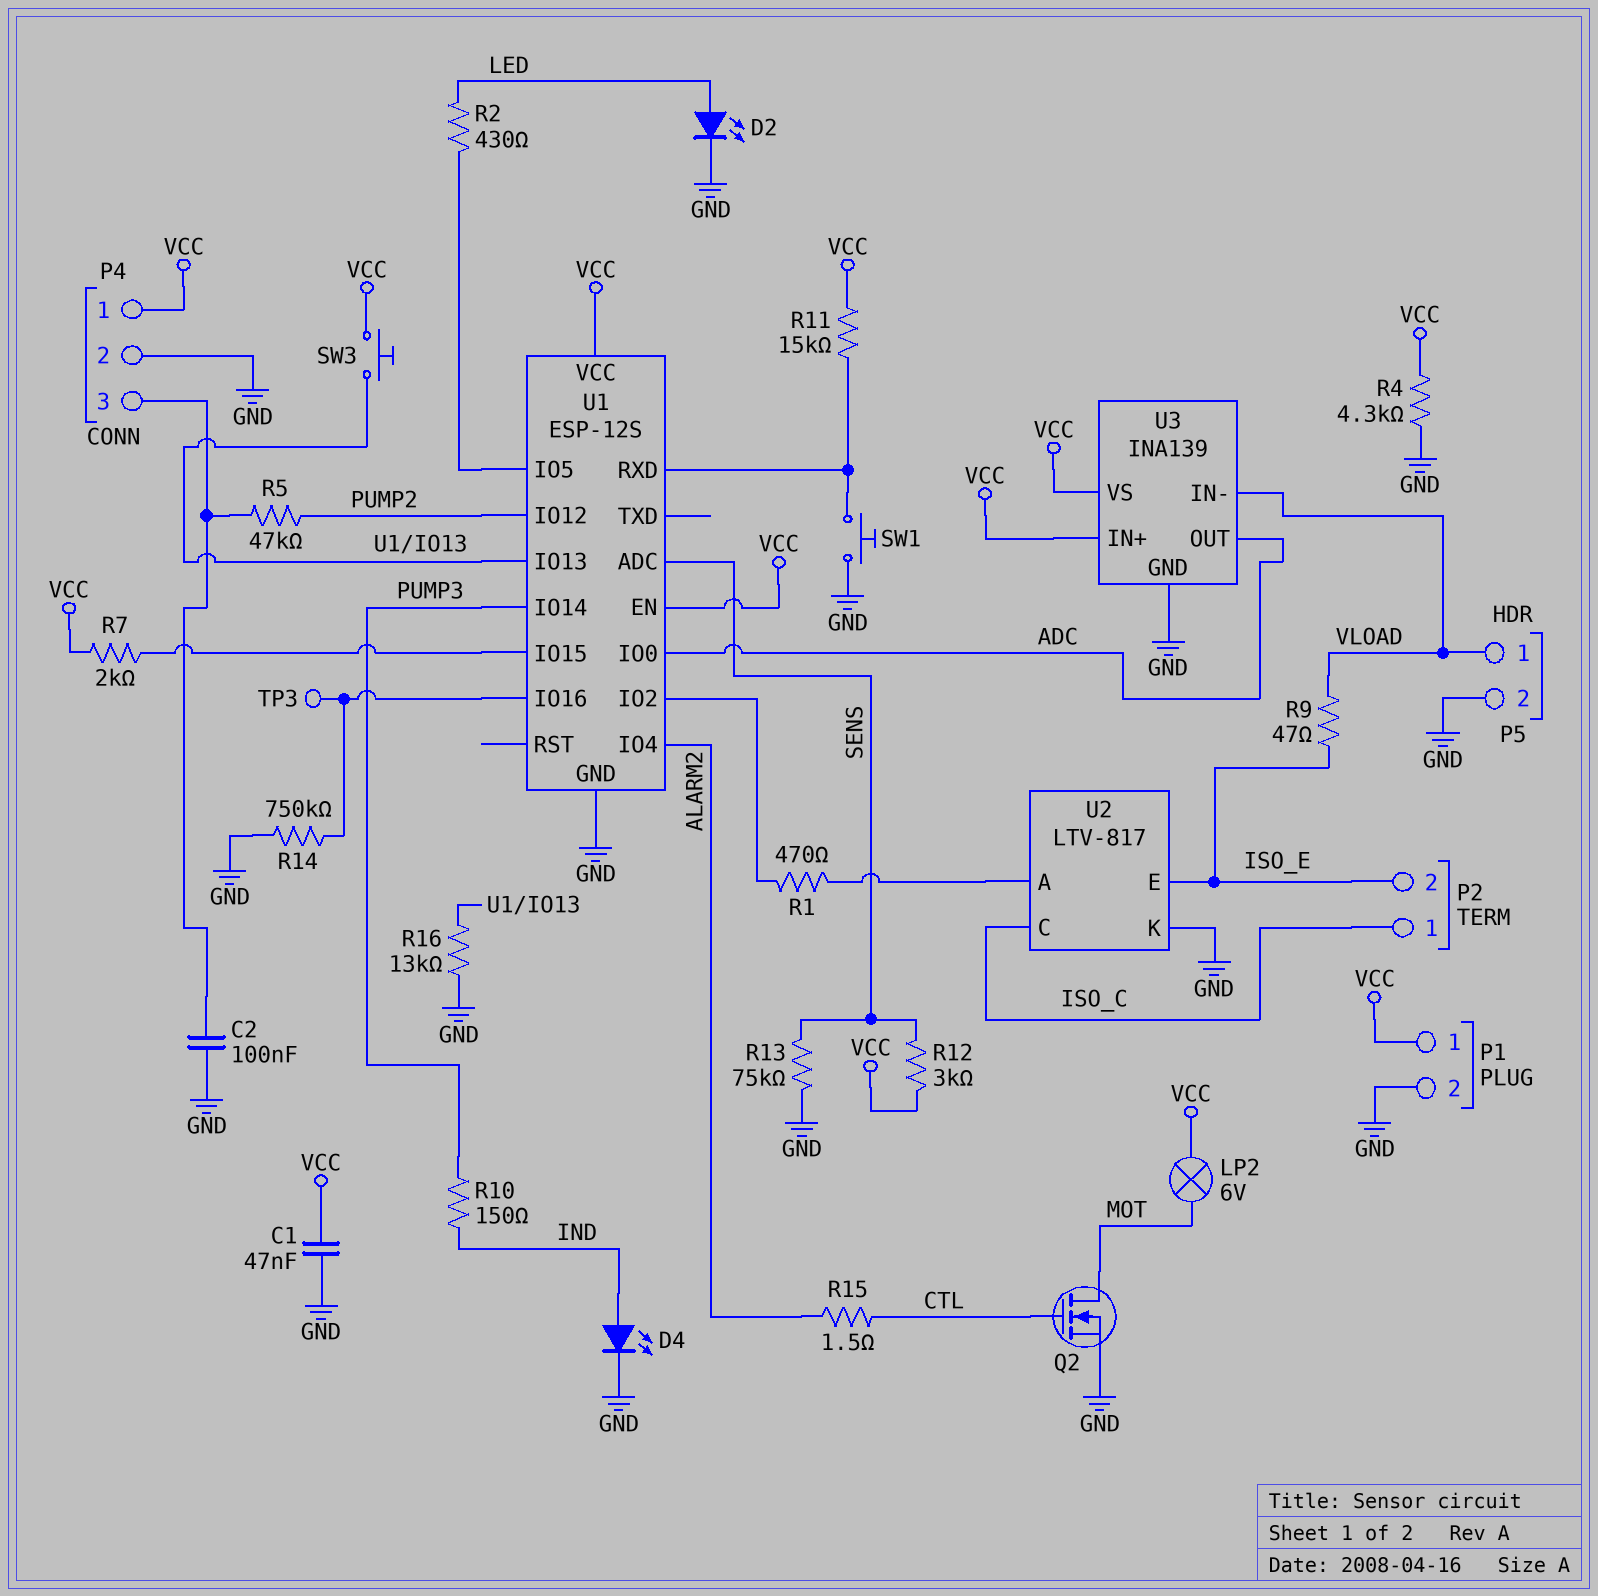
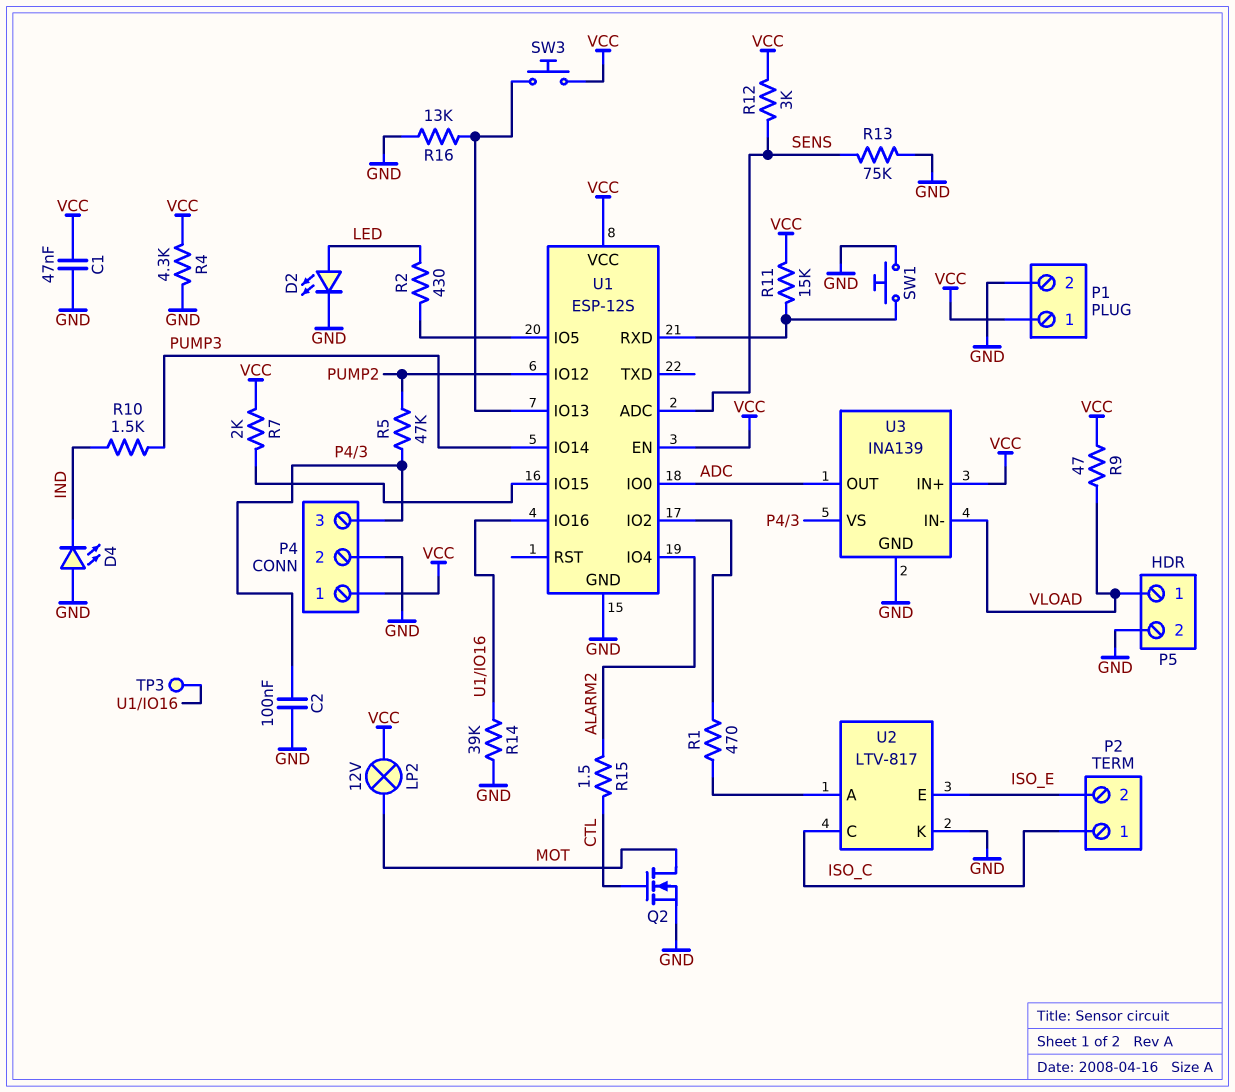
D4: LED (A IND, K GND) -> LED (A GND, K IND)
LP2: lamp 6V (MOT, VCC) -> lamp 12V (MOT, VCC)
R9: 47 (ISO_E, VLOAD) -> 47 (VCC, VLOAD)
R10: 150 (IND, PUMP3) -> 1.5k (IND, PUMP3)
R14: 750k (GND, U1/IO16) -> 39k (GND, U1/IO16)
U3 pin VS: VCC -> P4/3

